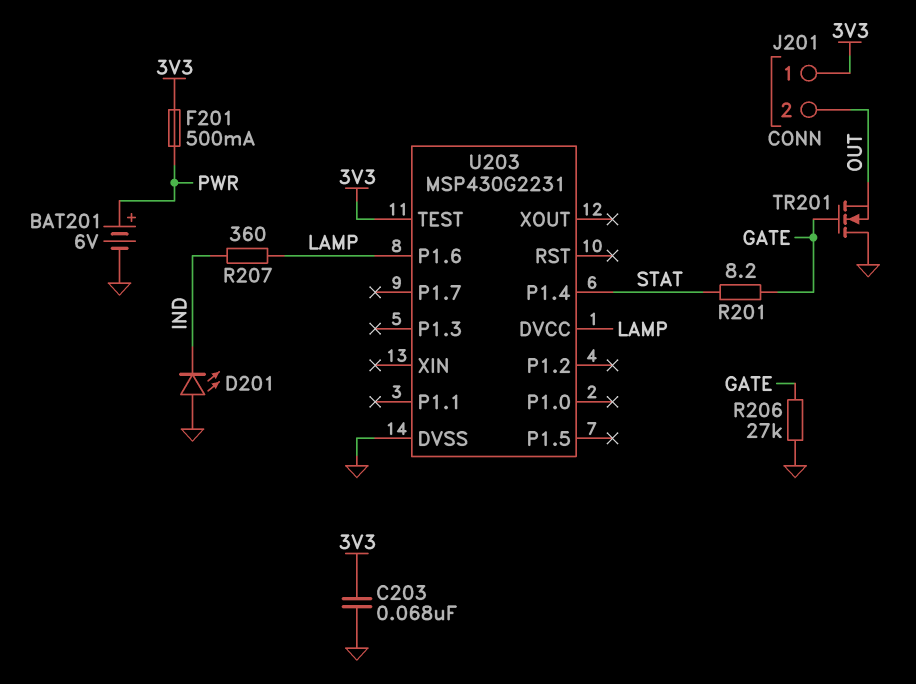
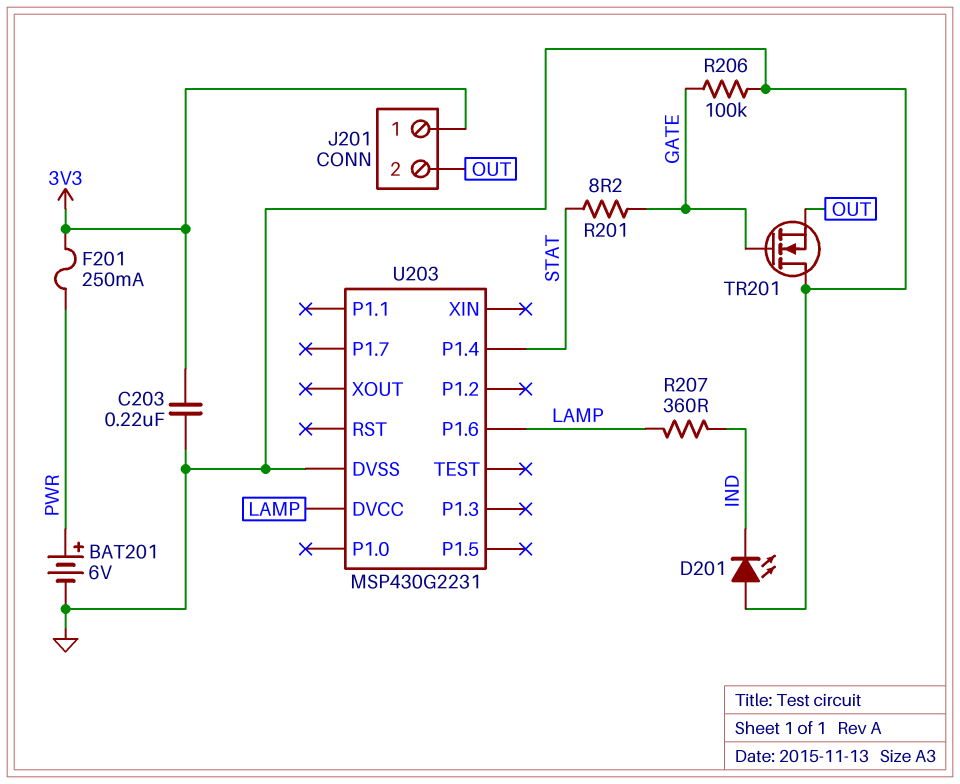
C203: 68nF (3V3, GND) -> 220nF (3V3, GND)
F201: 500mA (3V3, PWR) -> 250mA (3V3, PWR)
R206: 27k (GATE, GND) -> 100k (GATE, GND)
U203 pin TEST: 3V3 -> none

